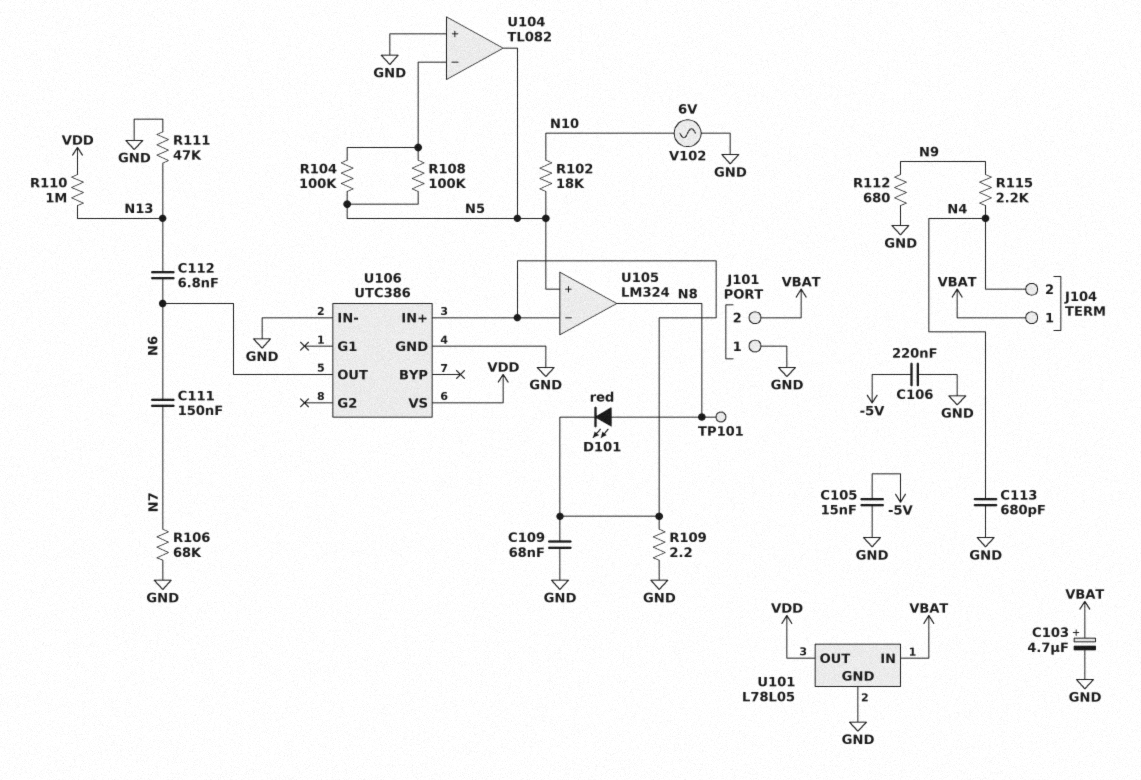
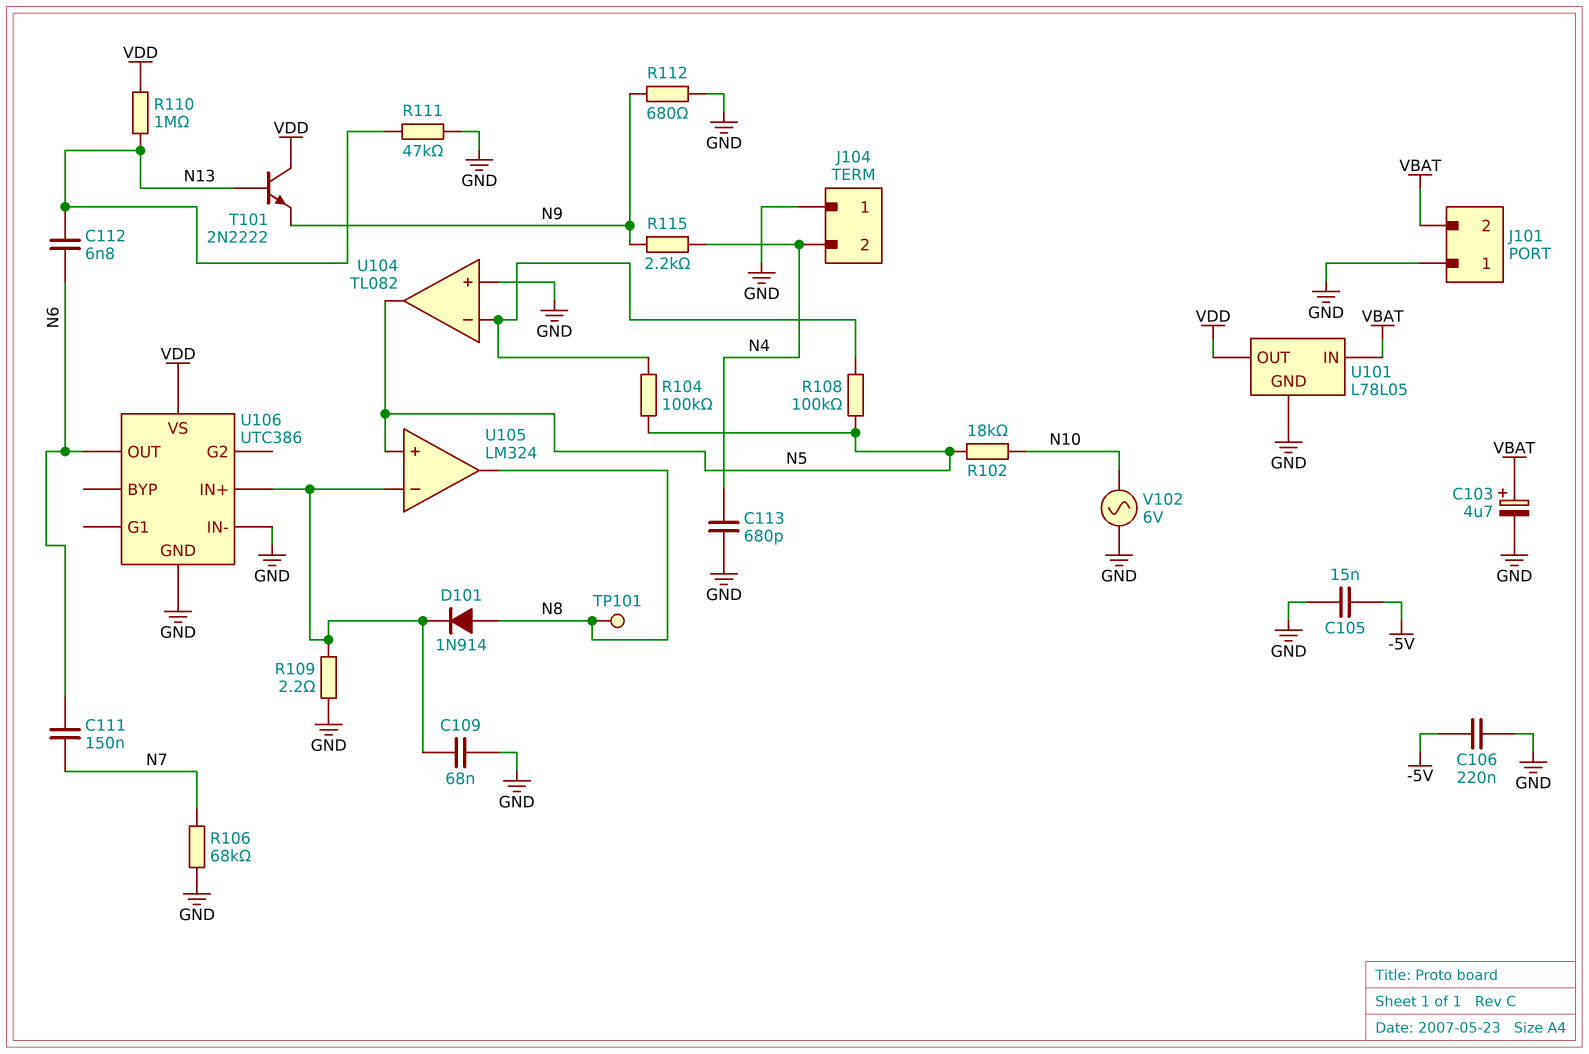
D101: LED red (A N8, K U105/in-) -> diode 1N914 (A N8, K U105/in-)
J104 pin 1: VBAT -> GND
T101: none -> NPN 2N2222 (B N13, C VDD, E N9)

